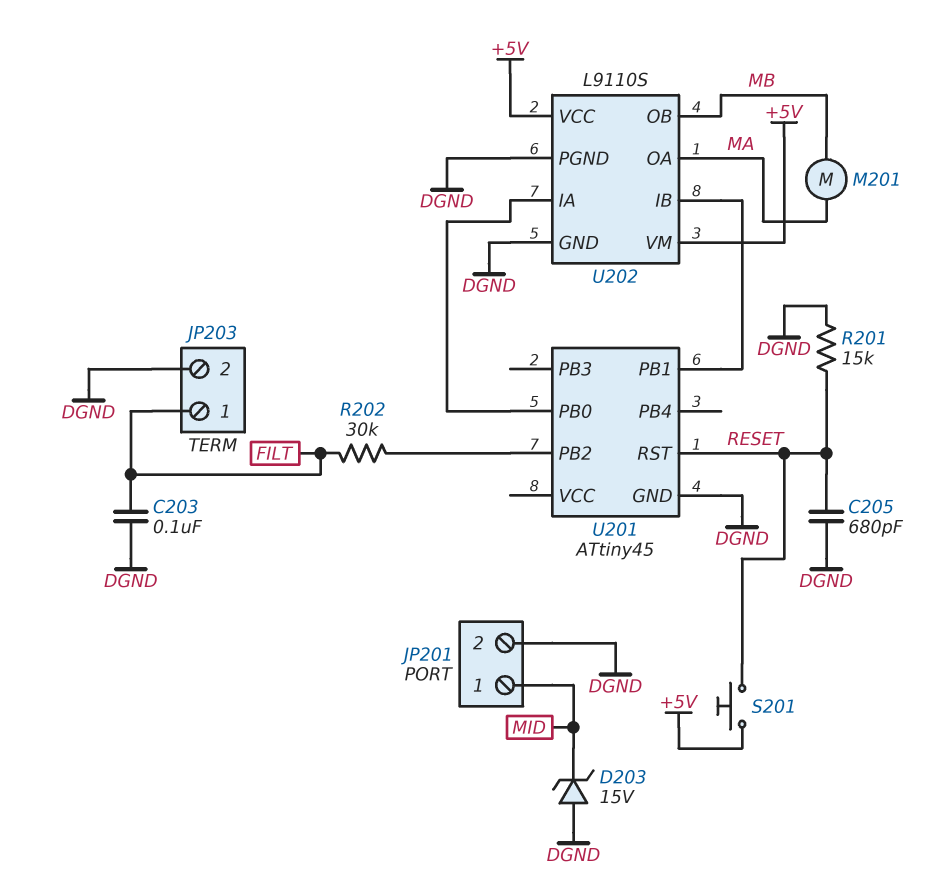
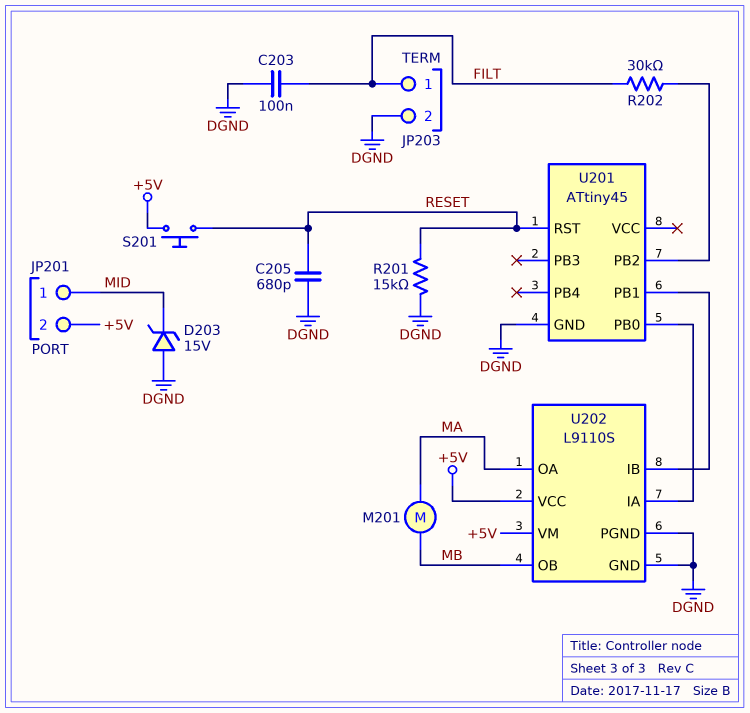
JP201 pin 2: DGND -> +5V

